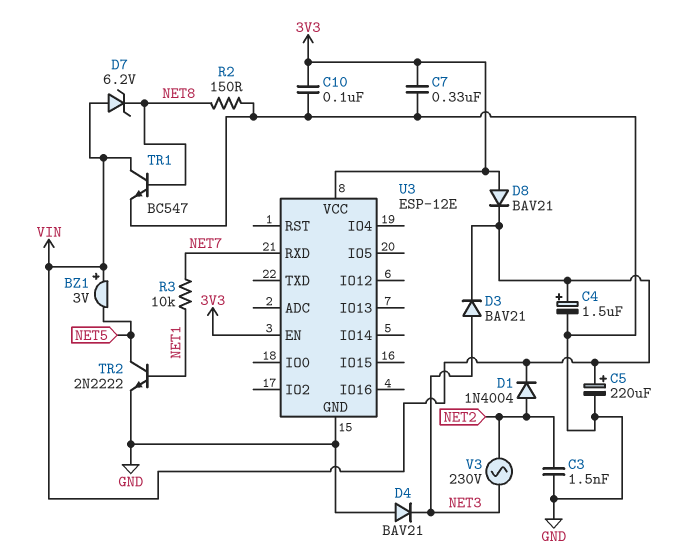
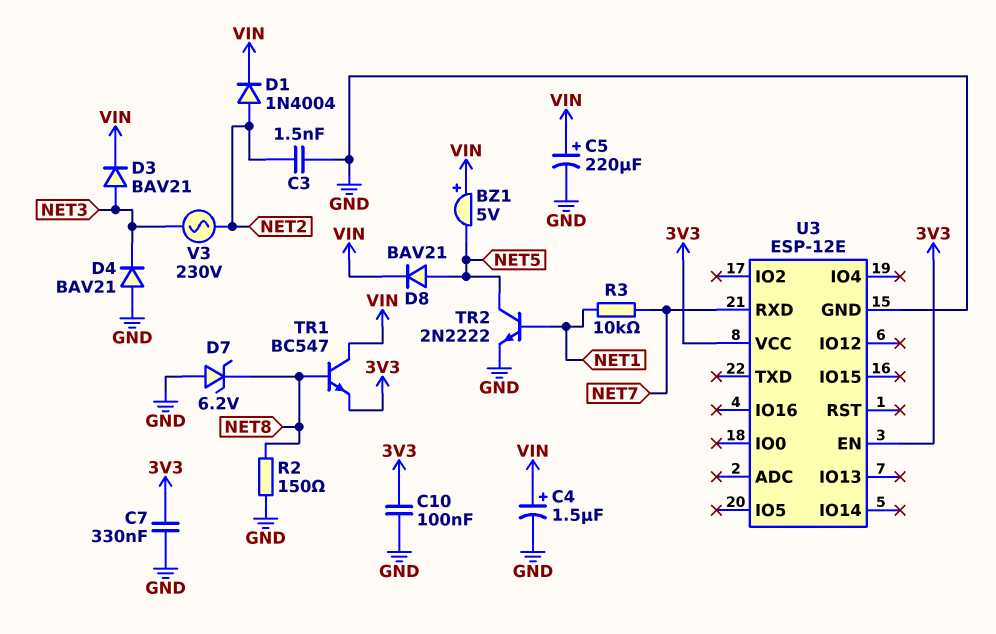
BZ1: buzzer 3V (plus VIN, minus NET5) -> buzzer 5V (plus VIN, minus NET5)
D7: zener 6.2V (A VIN, K NET8) -> zener 6.2V (A GND, K NET8)
D8: diode BAV21 (A 3V3, K VIN) -> diode BAV21 (A NET5, K VIN)
TR1: NPN BC547 (B NET8, C VIN, E GND) -> NPN BC547 (B NET8, C VIN, E 3V3)

